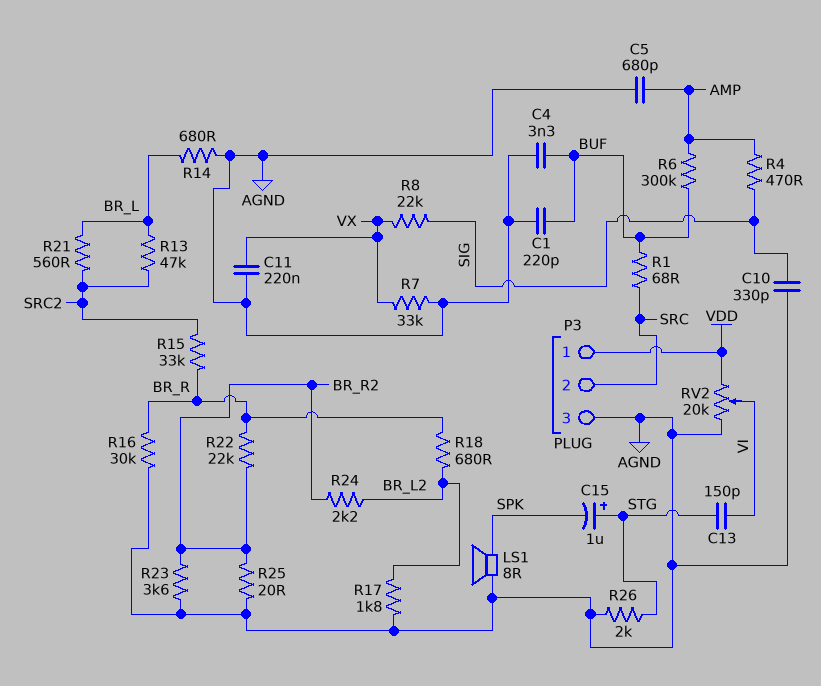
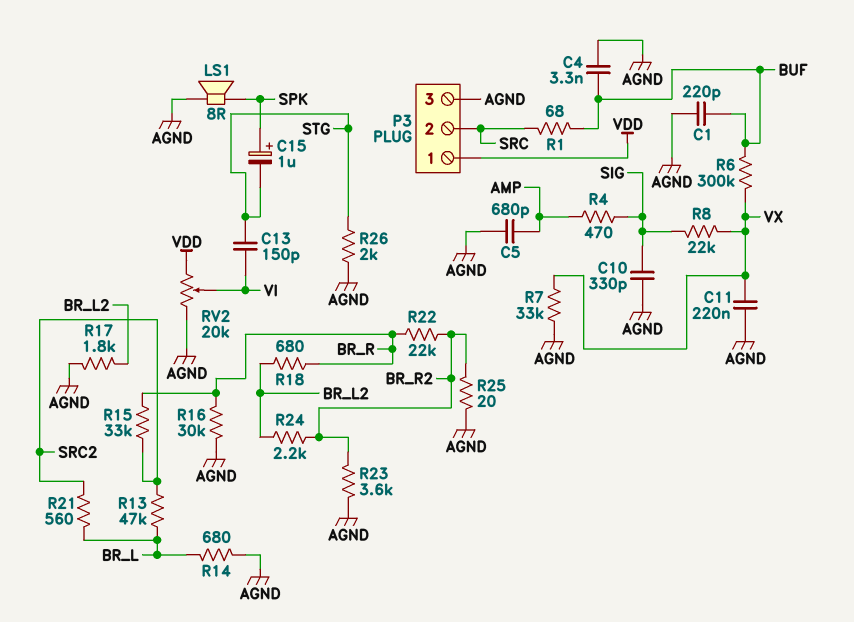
C15: 1uF (plus STG, minus SPK) -> 1uF (plus SPK, minus STG)
R6: 300k (AMP, BUF) -> 300k (BUF, VX)

